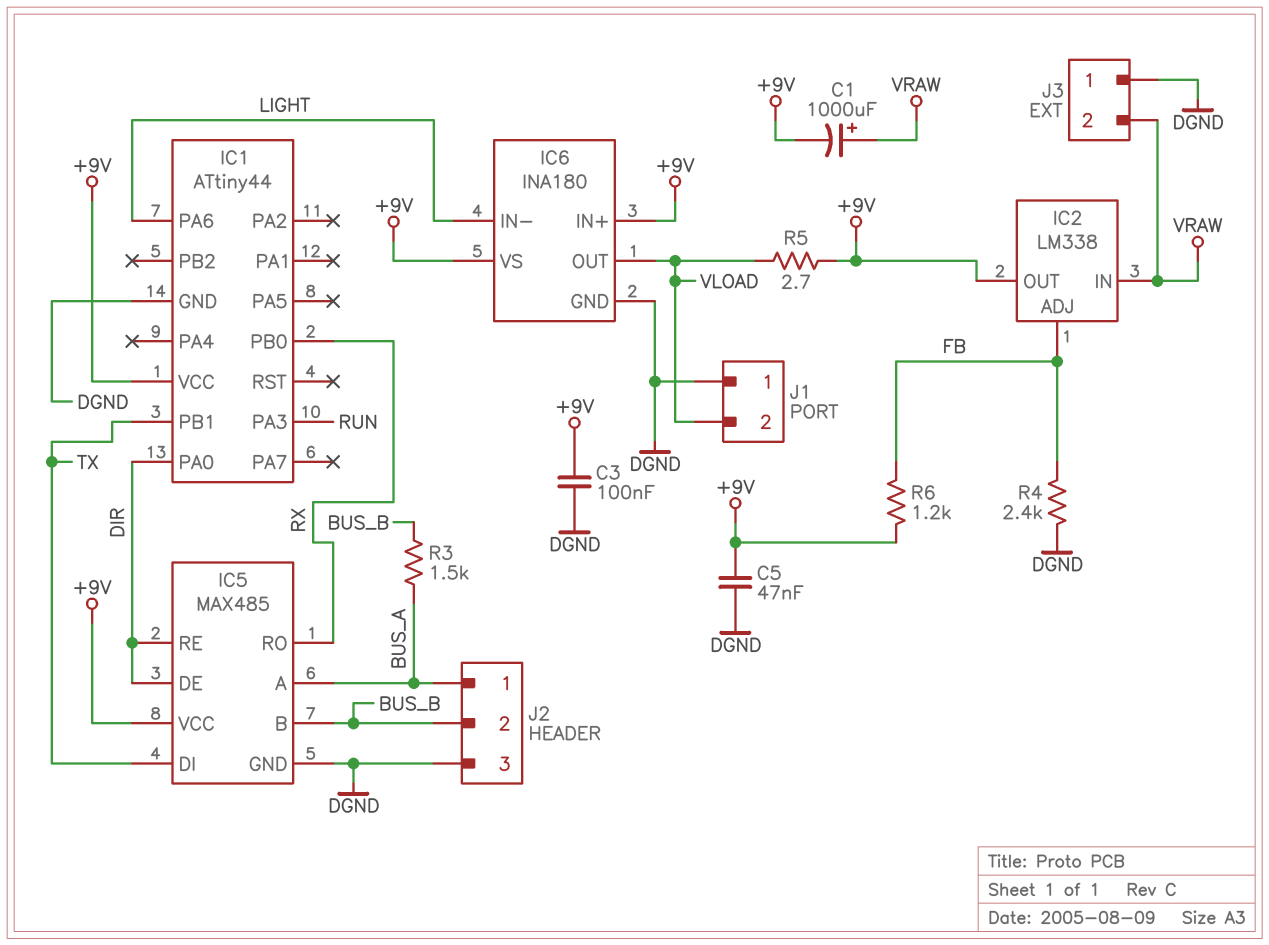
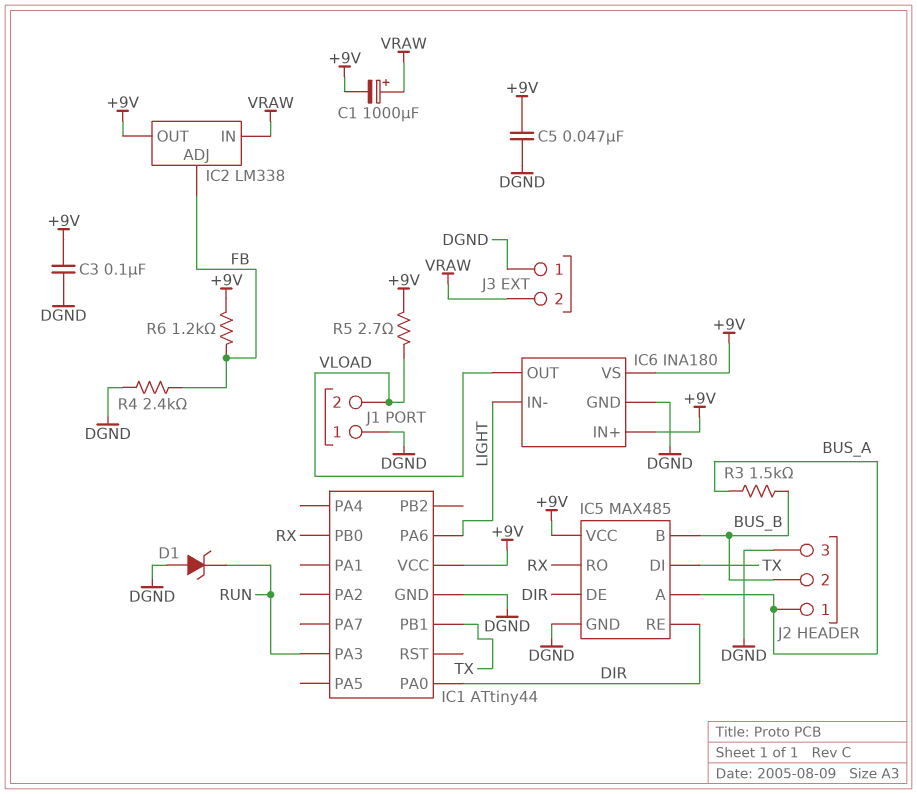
D1: none -> zener (A DGND, K RUN)

